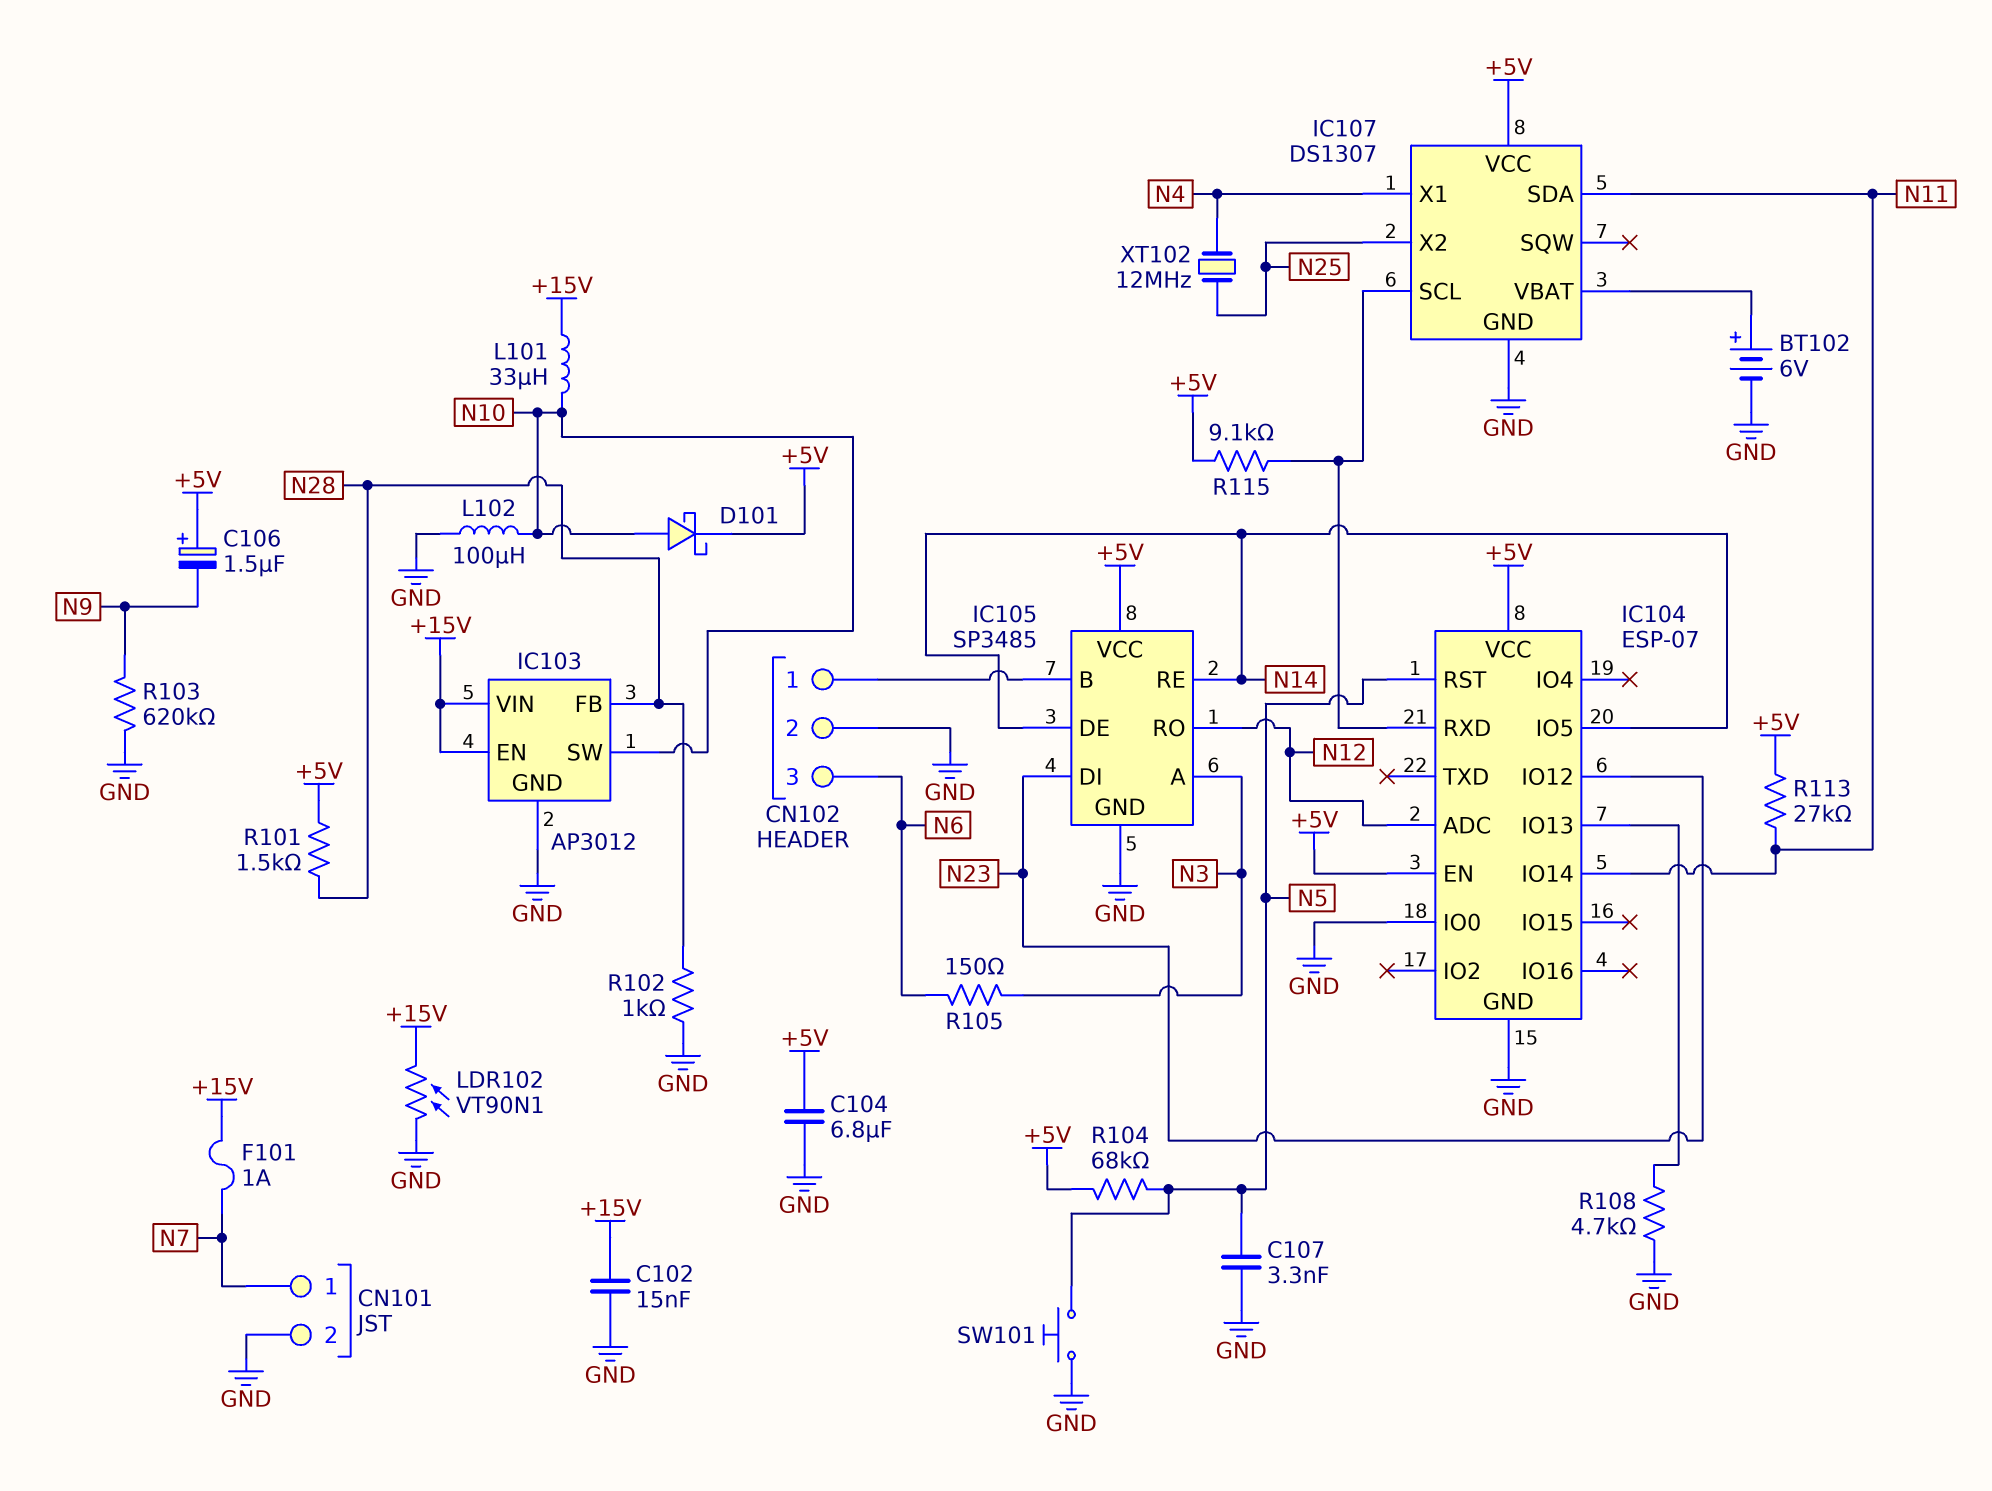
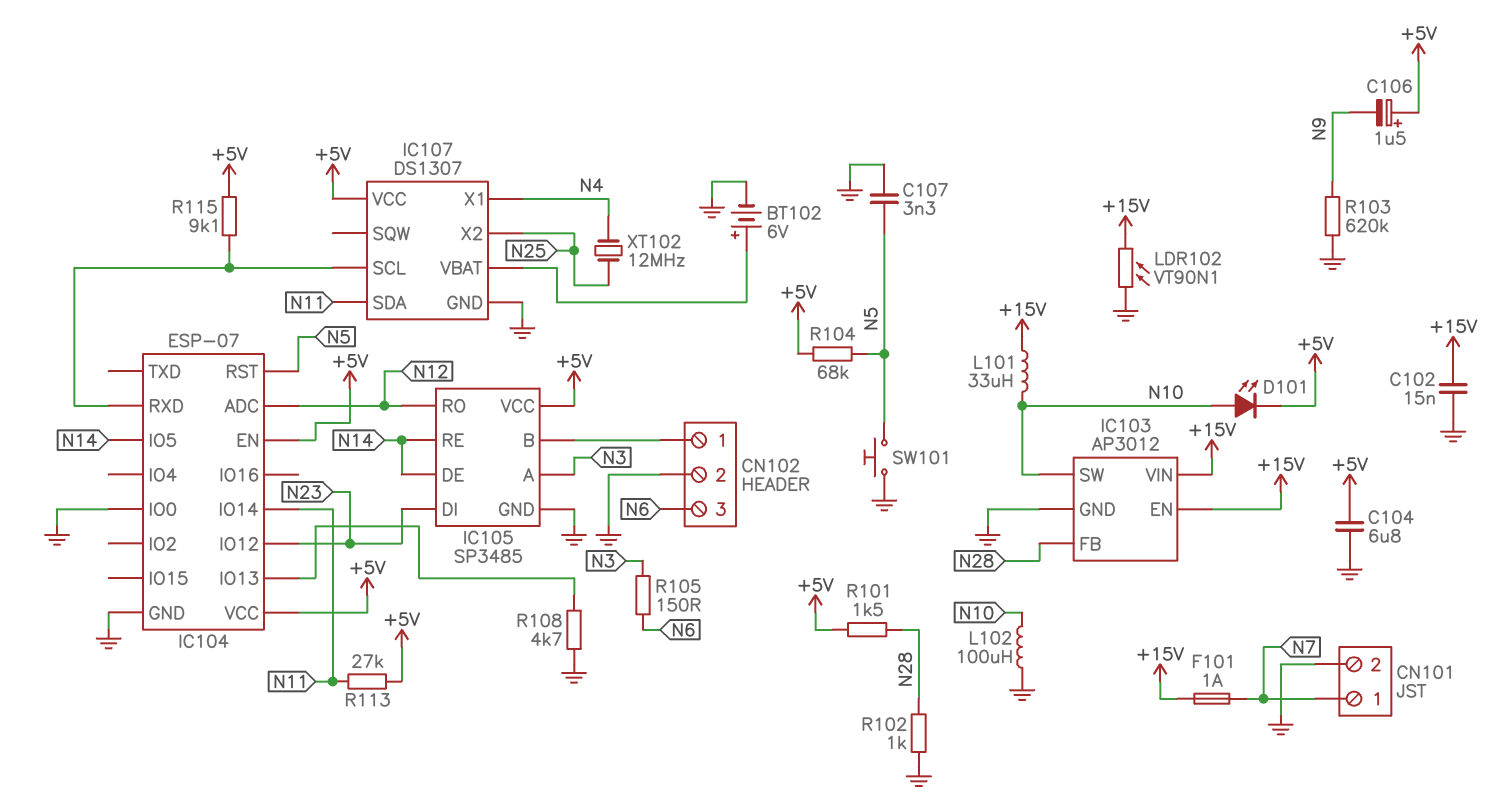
D101: schottky (A N10, K +5V) -> LED (A N10, K +5V)

